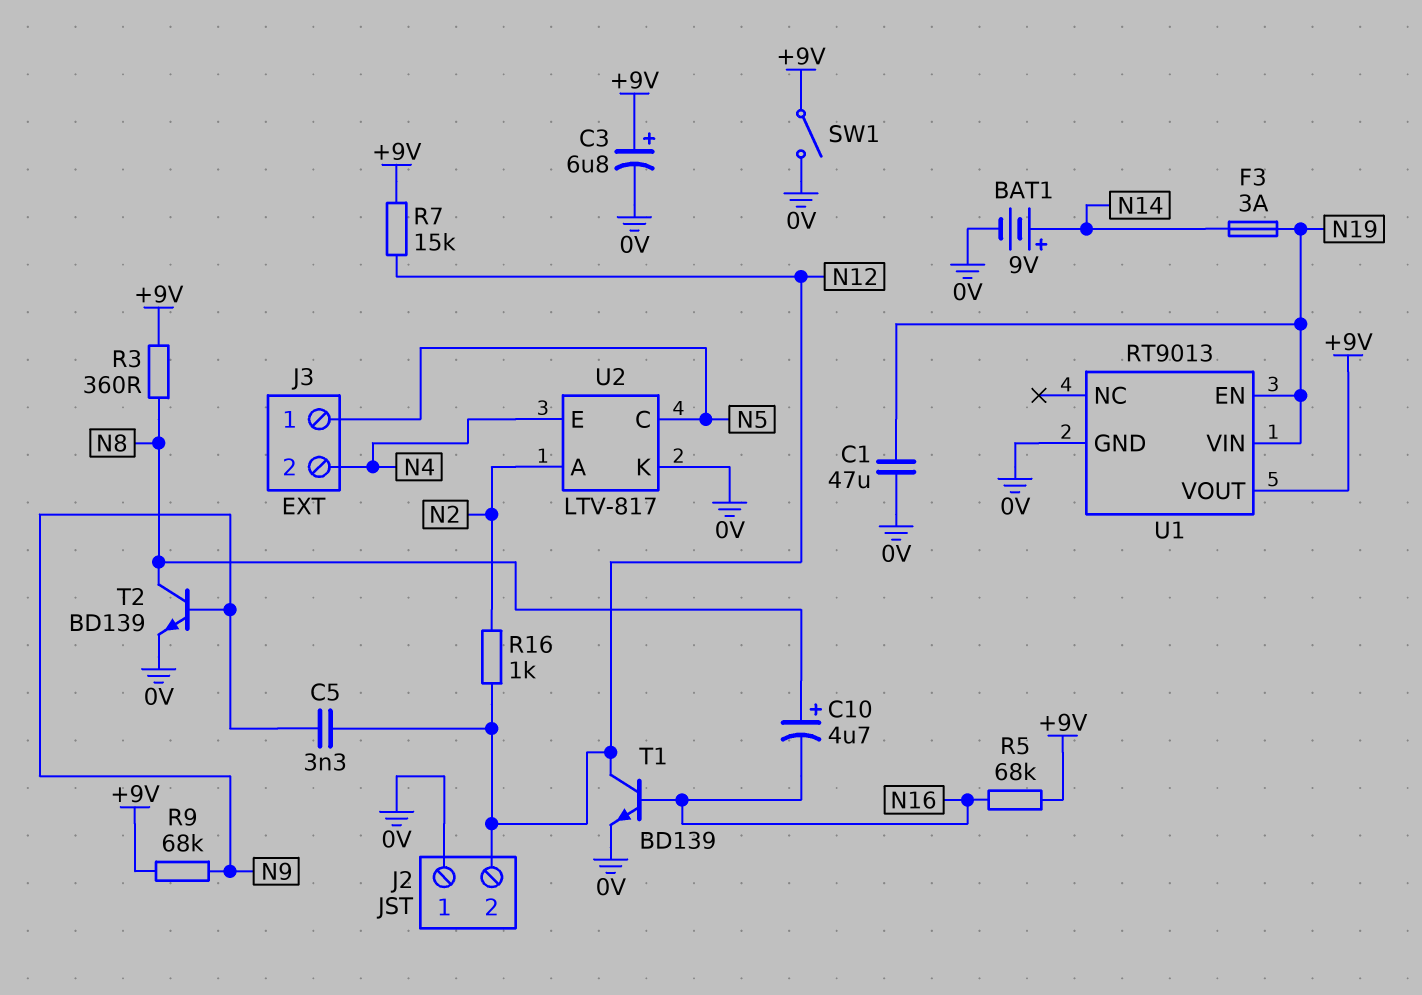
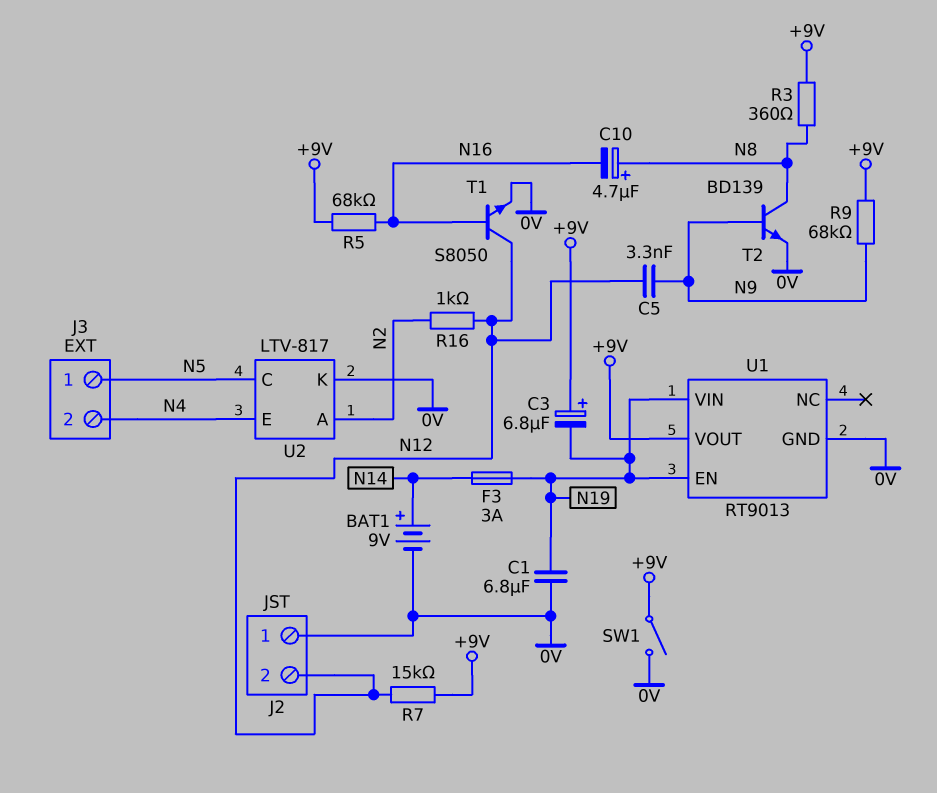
C1: 47uF (0V, N19) -> 6.8uF (0V, N19)
C3: 6.8uF (plus +9V, minus 0V) -> 6.8uF (plus +9V, minus N19)
T1: NPN BD139 (B N16, C N12, E 0V) -> NPN S8050 (B N16, C N12, E 0V)

